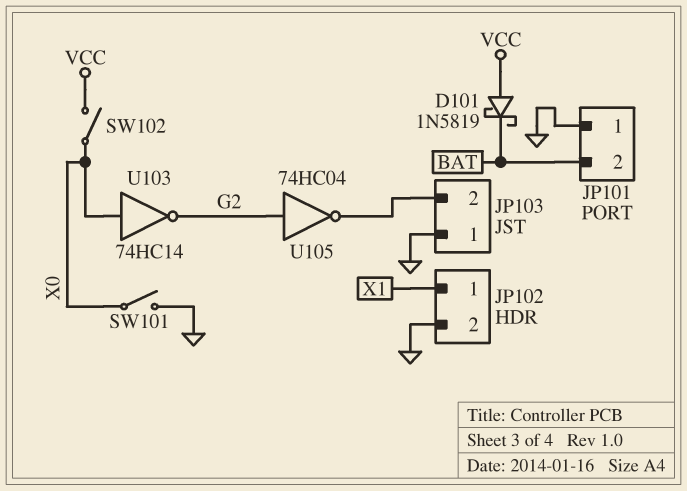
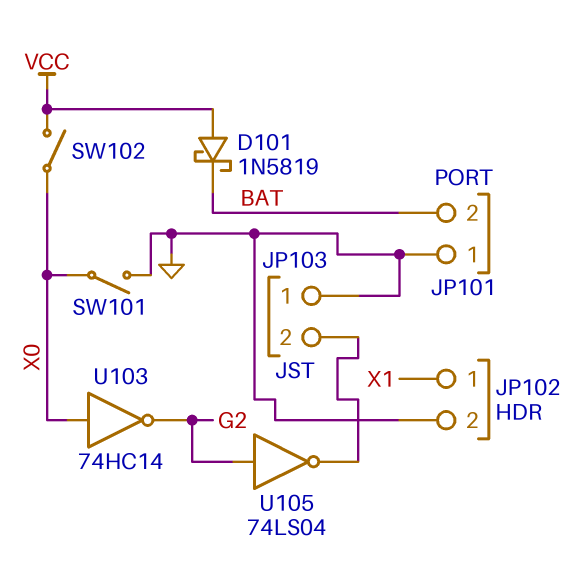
U105: NOT 74HC04 (in G2, out JP103/2) -> NOT 74LS04 (in G2, out JP103/2)

